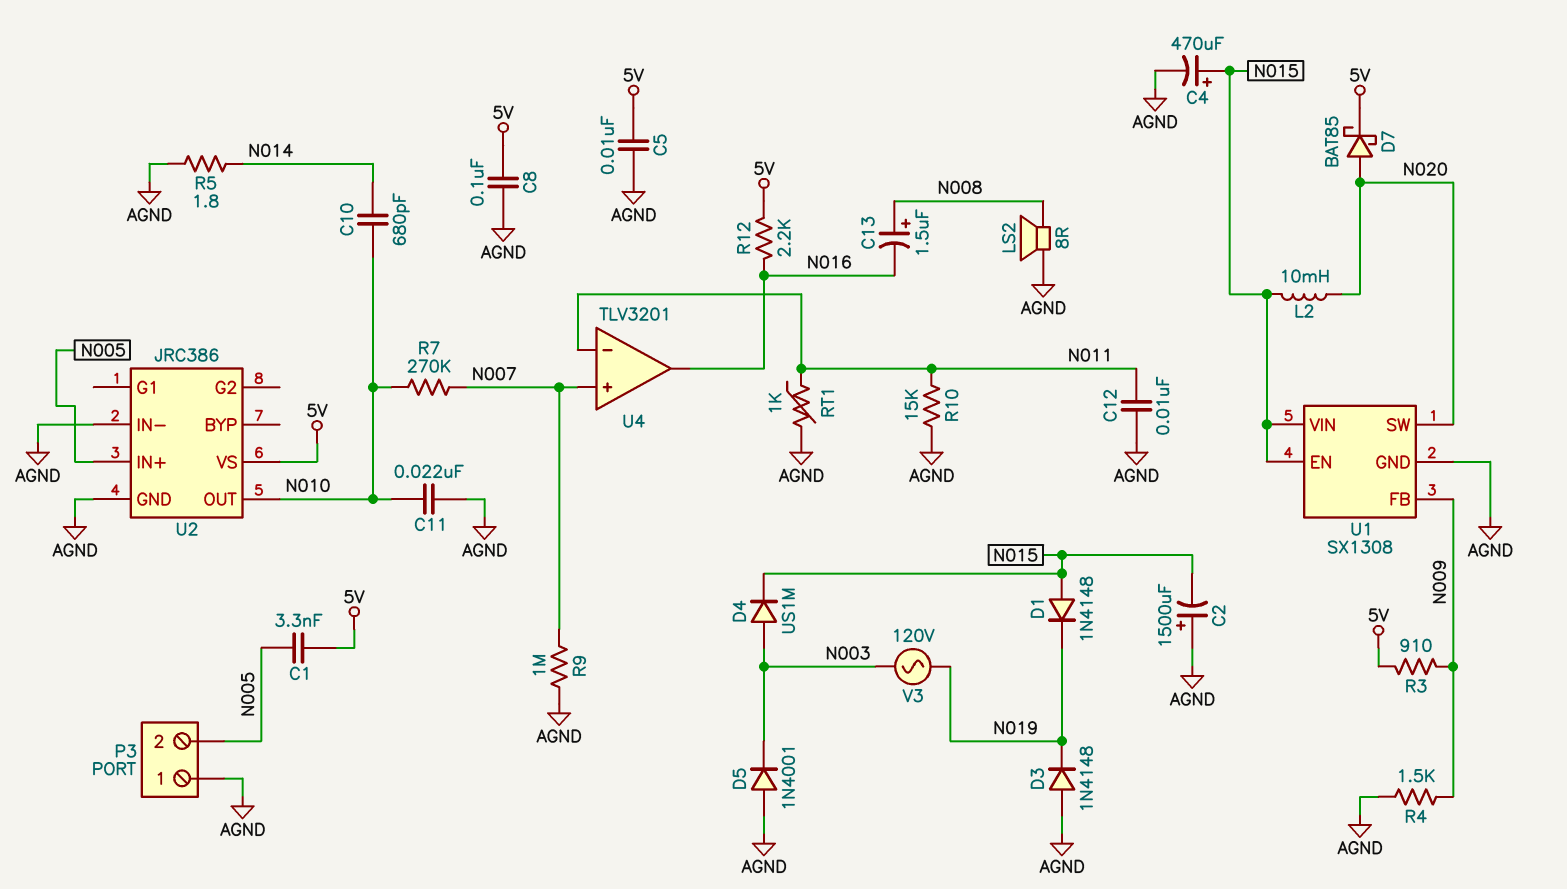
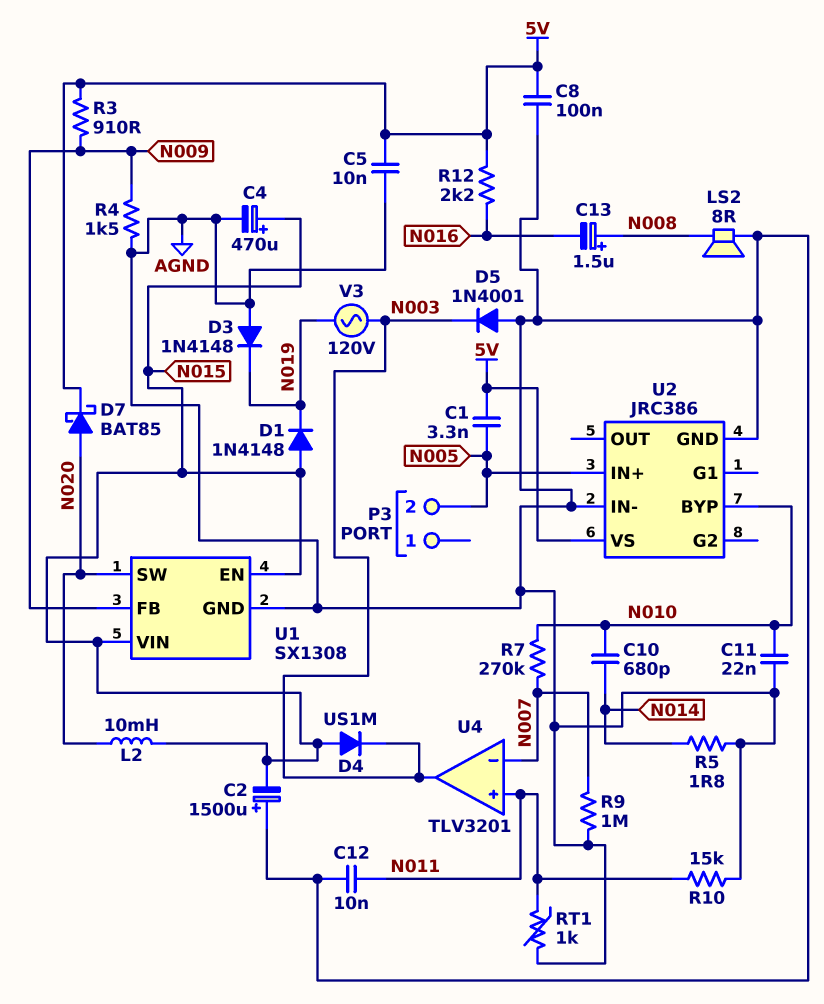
D4: diode US1M (A N003, K N015) -> diode US1M (A N015, K N003)
P3 pin 1: AGND -> none
U2 pin BYP: none -> N010
U2 pin OUT: N010 -> none
U4 pin in+: N007 -> N011
U4 pin in-: N011 -> N007
U4 pin out: N016 -> N003

